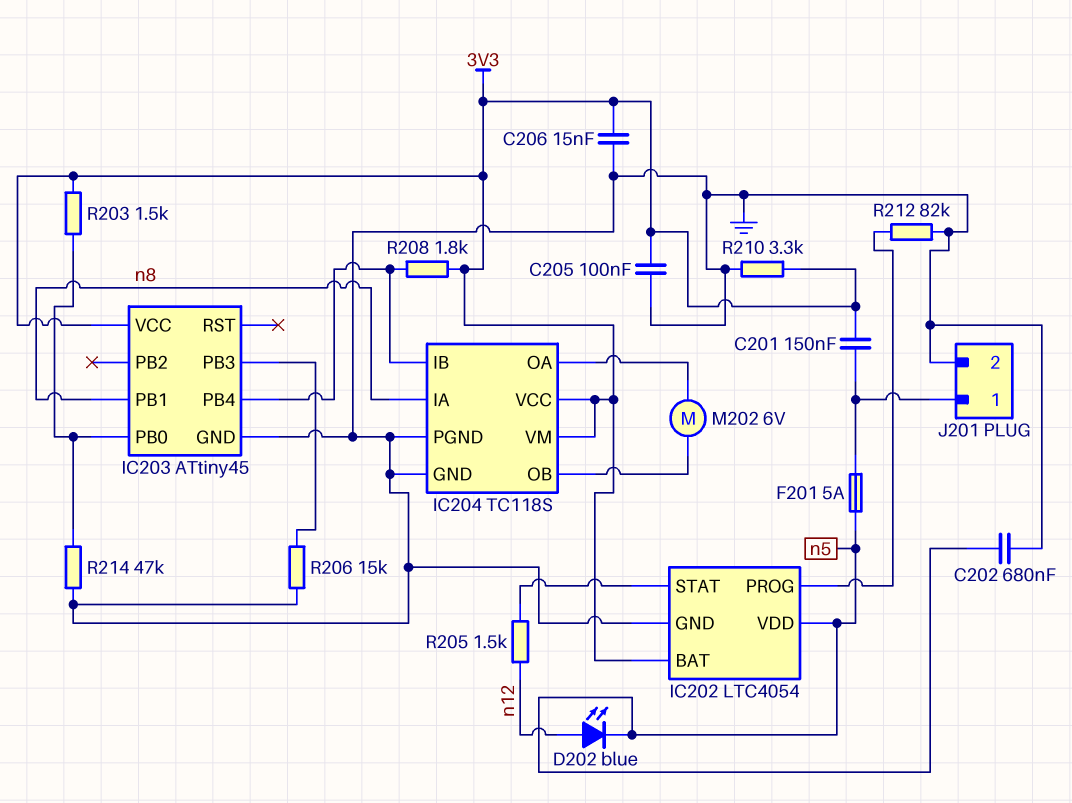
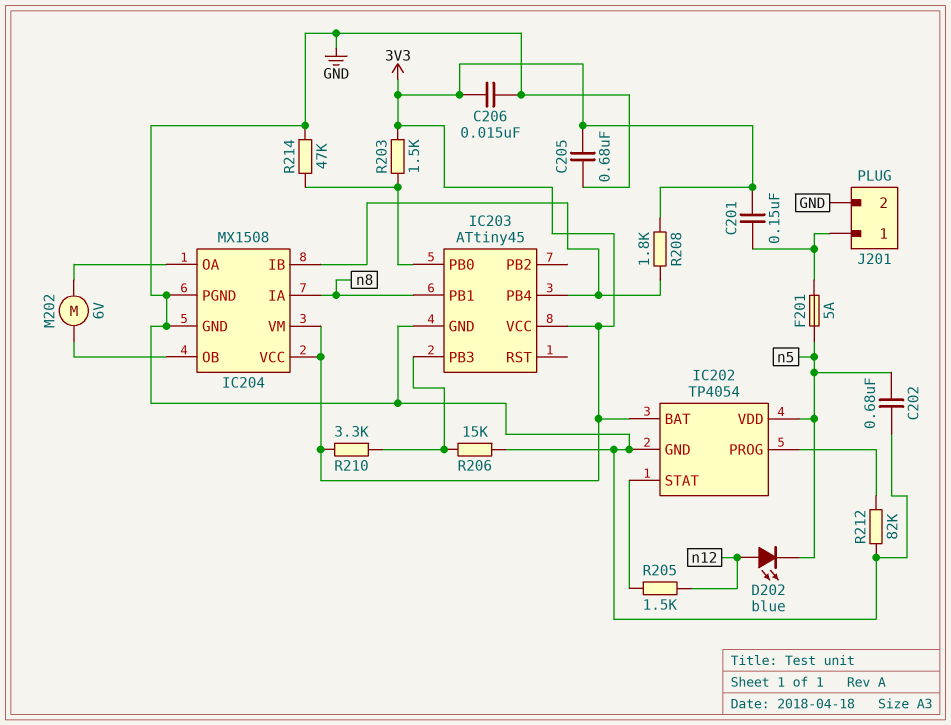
C205: 100nF (3V3, GND) -> 680nF (3V3, GND)
IC202: LTC4054 -> TP4054
IC204: TC118S -> MX1508
R210: 3.3k (3V3, GND) -> 3.3k (3V3, IC203/PB3)

